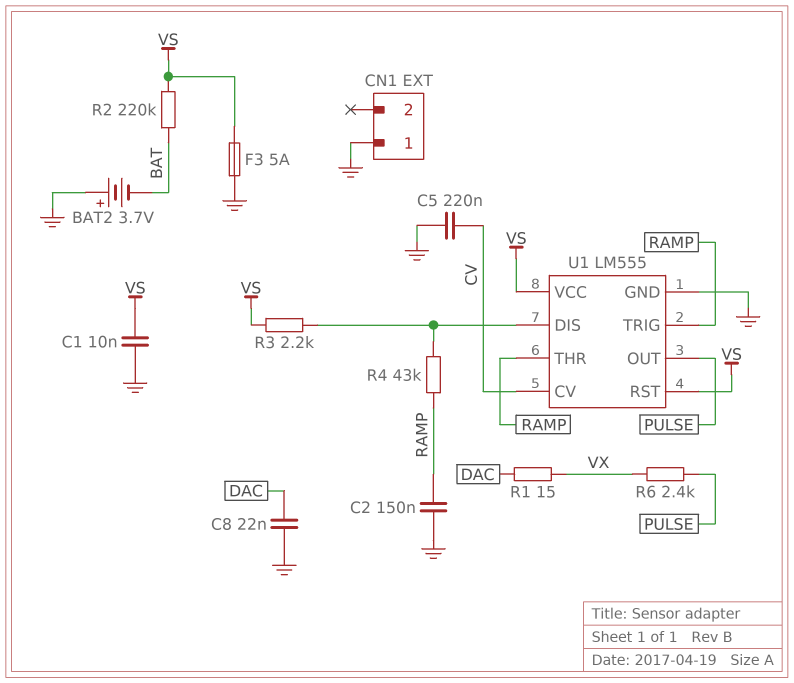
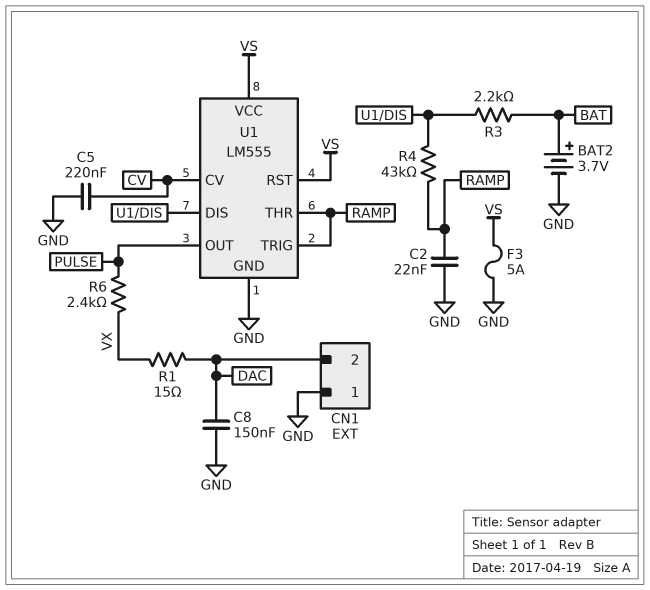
BAT2: 3.7V (plus GND, minus BAT) -> 3.7V (plus BAT, minus GND)
C1: 10nF (GND, VS) -> none
C2: 150nF (GND, RAMP) -> 22nF (GND, RAMP)
C8: 22nF (DAC, GND) -> 150nF (DAC, GND)
CN1 pin 2: none -> DAC
R2: 220k (BAT, VS) -> none
R3: 2.2k (U1/DIS, VS) -> 2.2k (BAT, U1/DIS)

